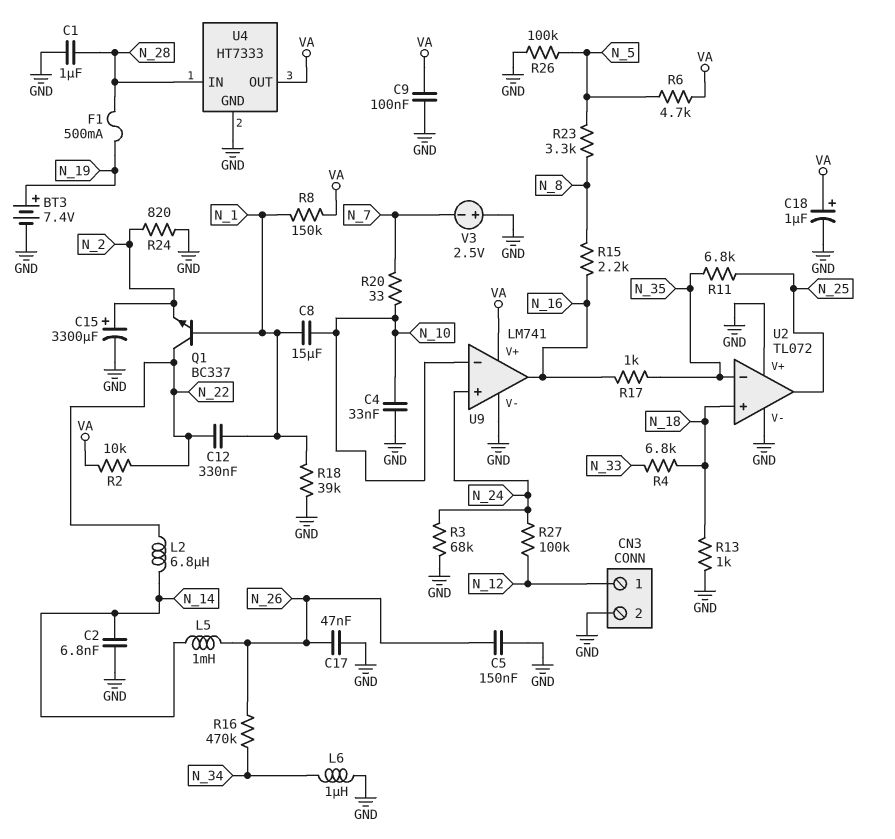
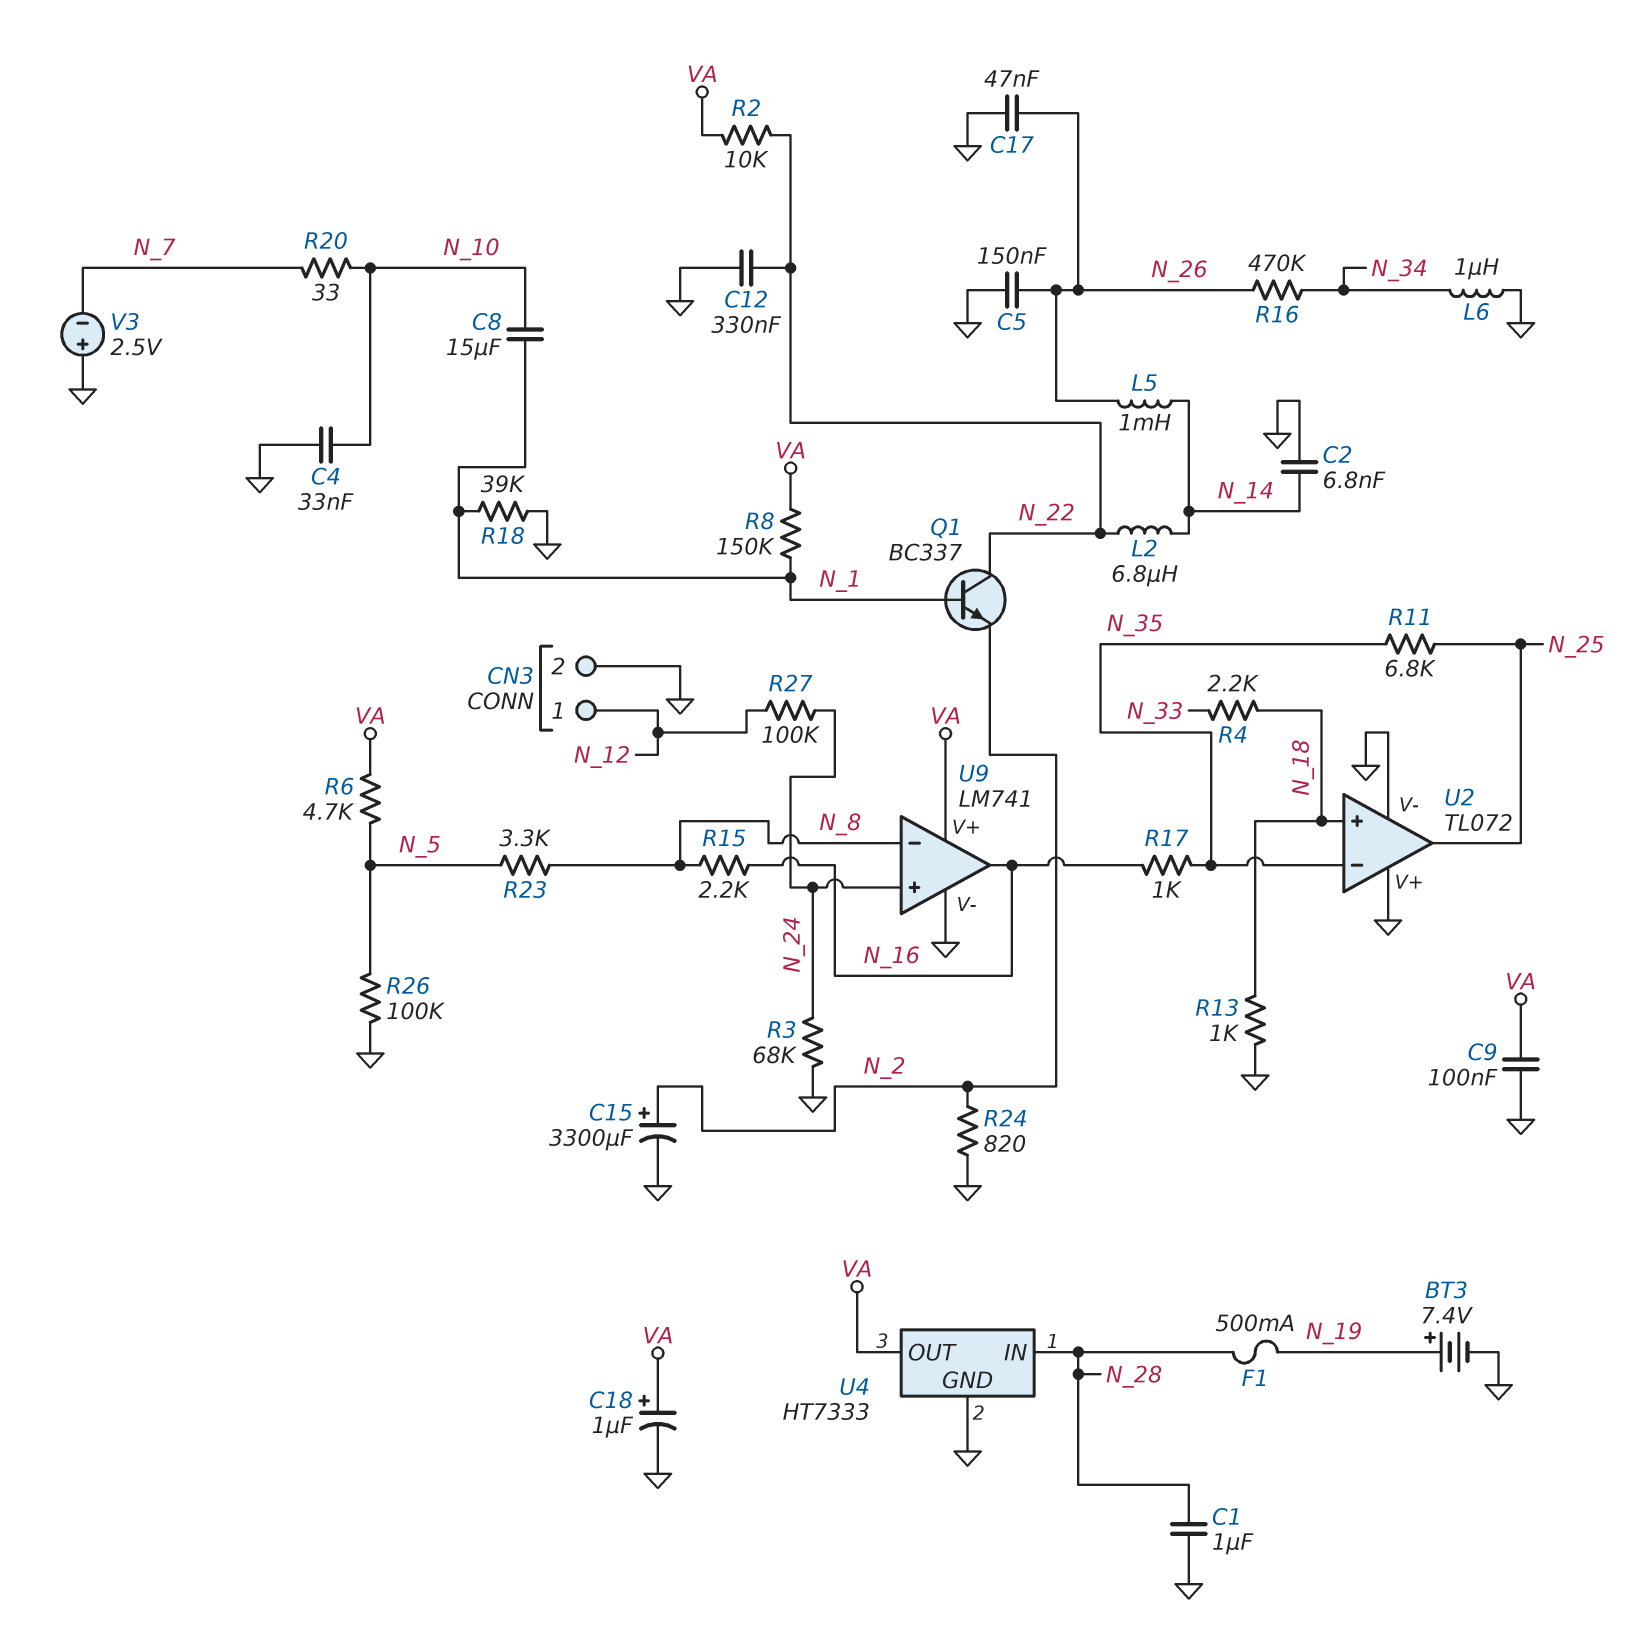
C12: 330nF (N_1, N_22) -> 330nF (GND, N_22)
R4: 6.8k (N_18, N_33) -> 2.2k (N_18, N_33)
U9 pin in-: N_10 -> N_8

